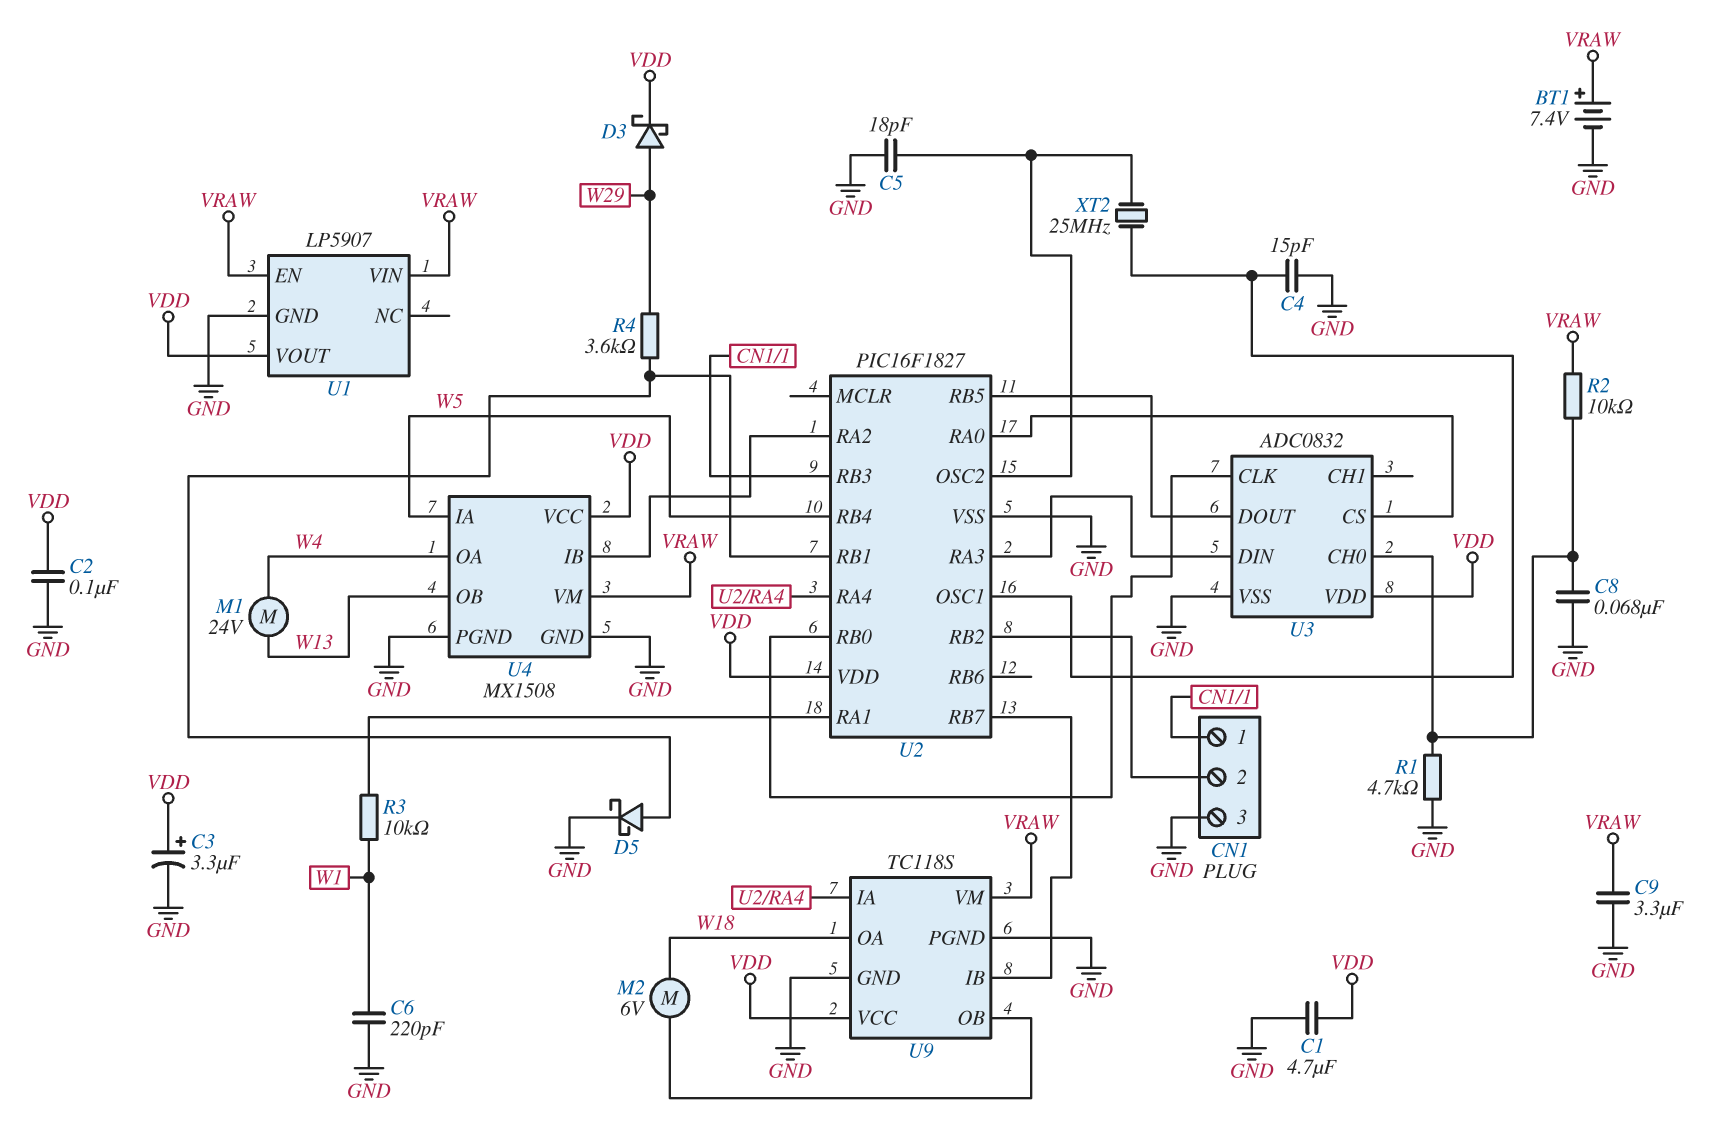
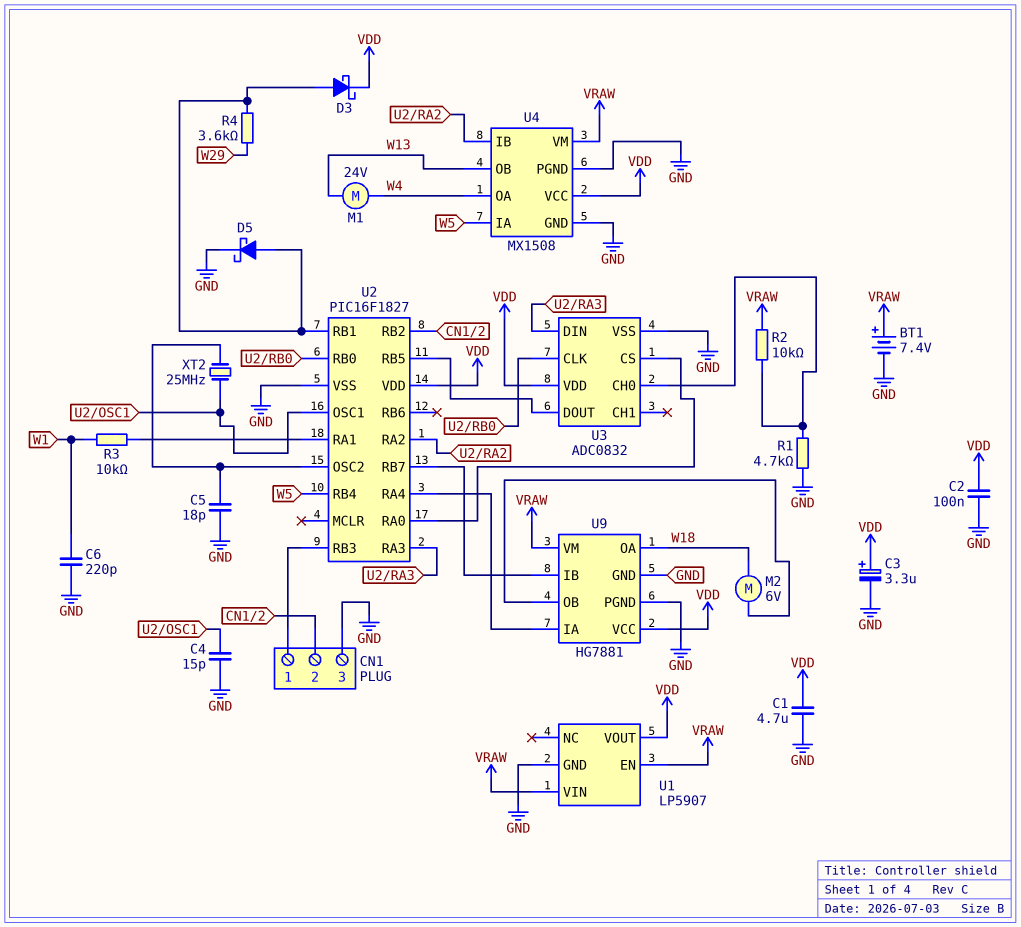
C8: 68nF (GND, U3/CH0) -> none
C9: 3.3uF (GND, VRAW) -> none
D3: schottky (A W29, K VDD) -> schottky (A U2/RB1, K VDD)
U9: TC118S -> HG7881

